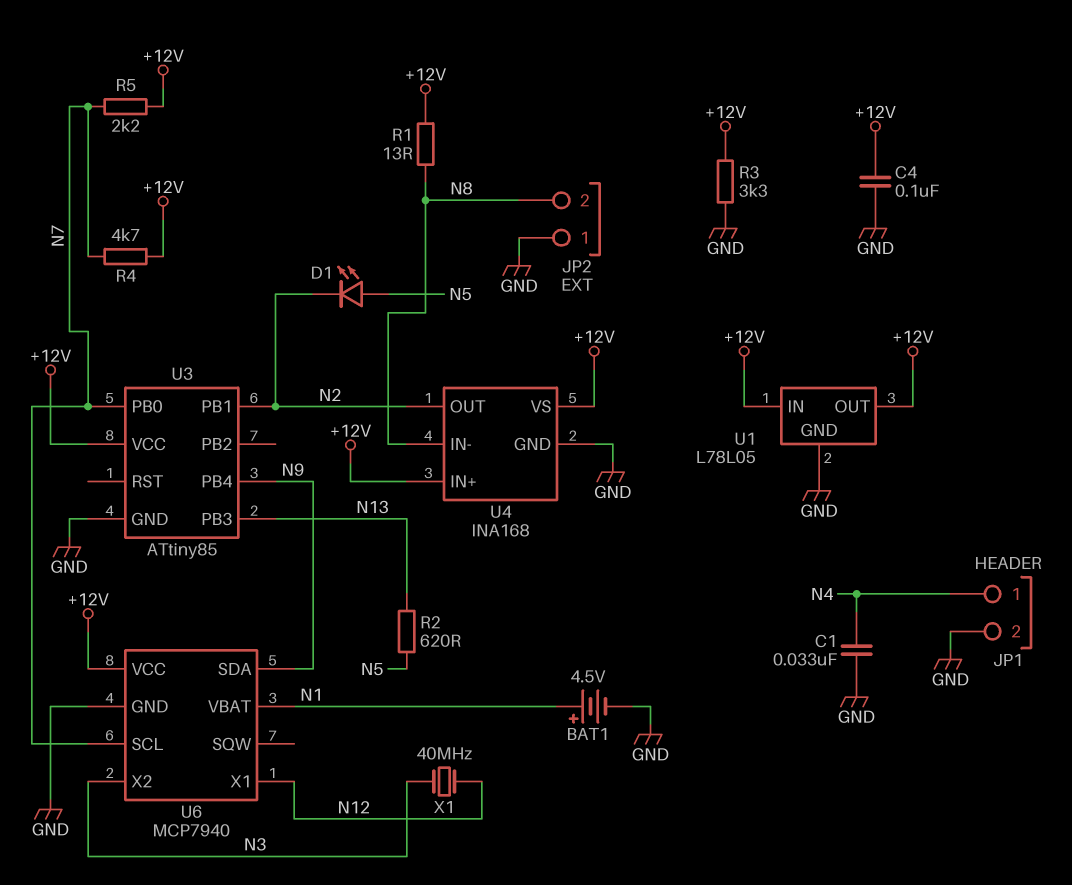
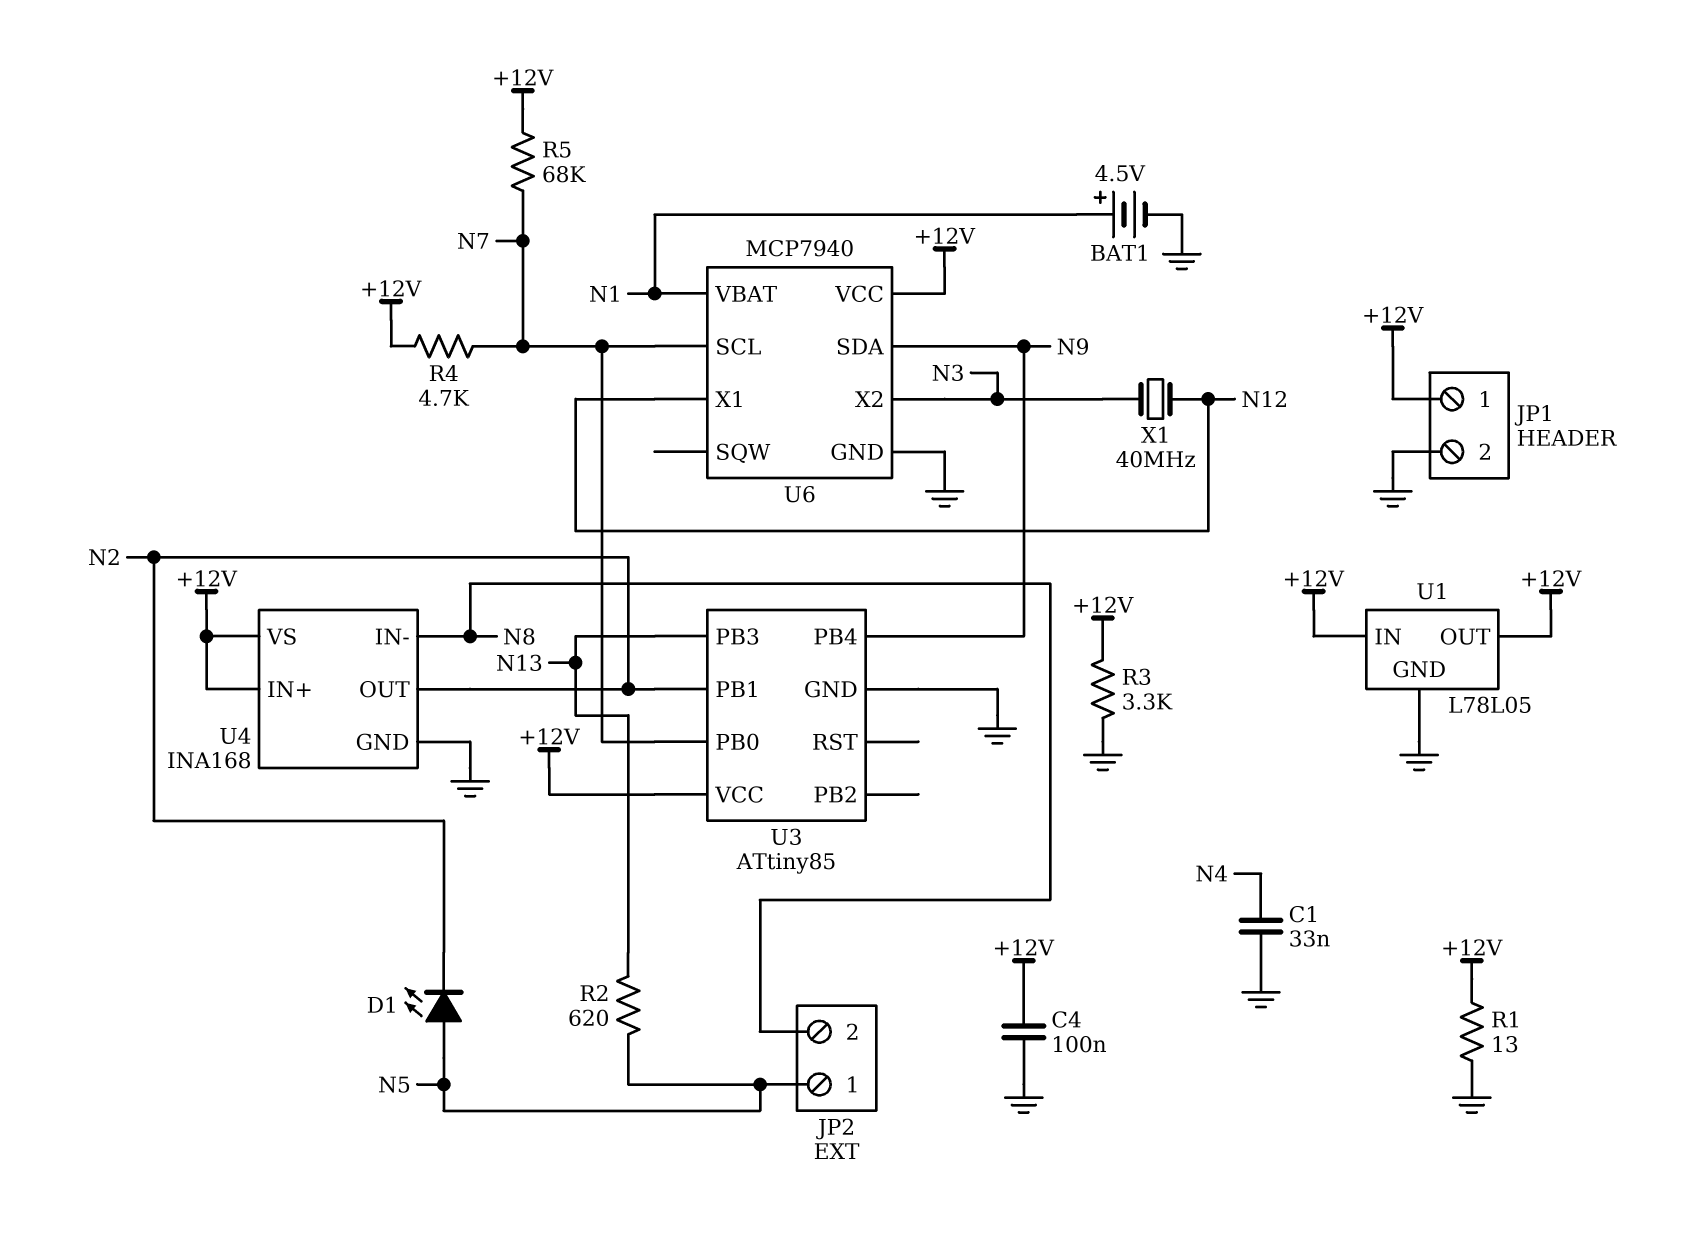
JP1 pin 1: N4 -> +12V
JP2 pin 1: GND -> N5
R1: 13 (+12V, N8) -> 13 (+12V, GND)
R5: 2.2k (+12V, N7) -> 68k (+12V, N7)

